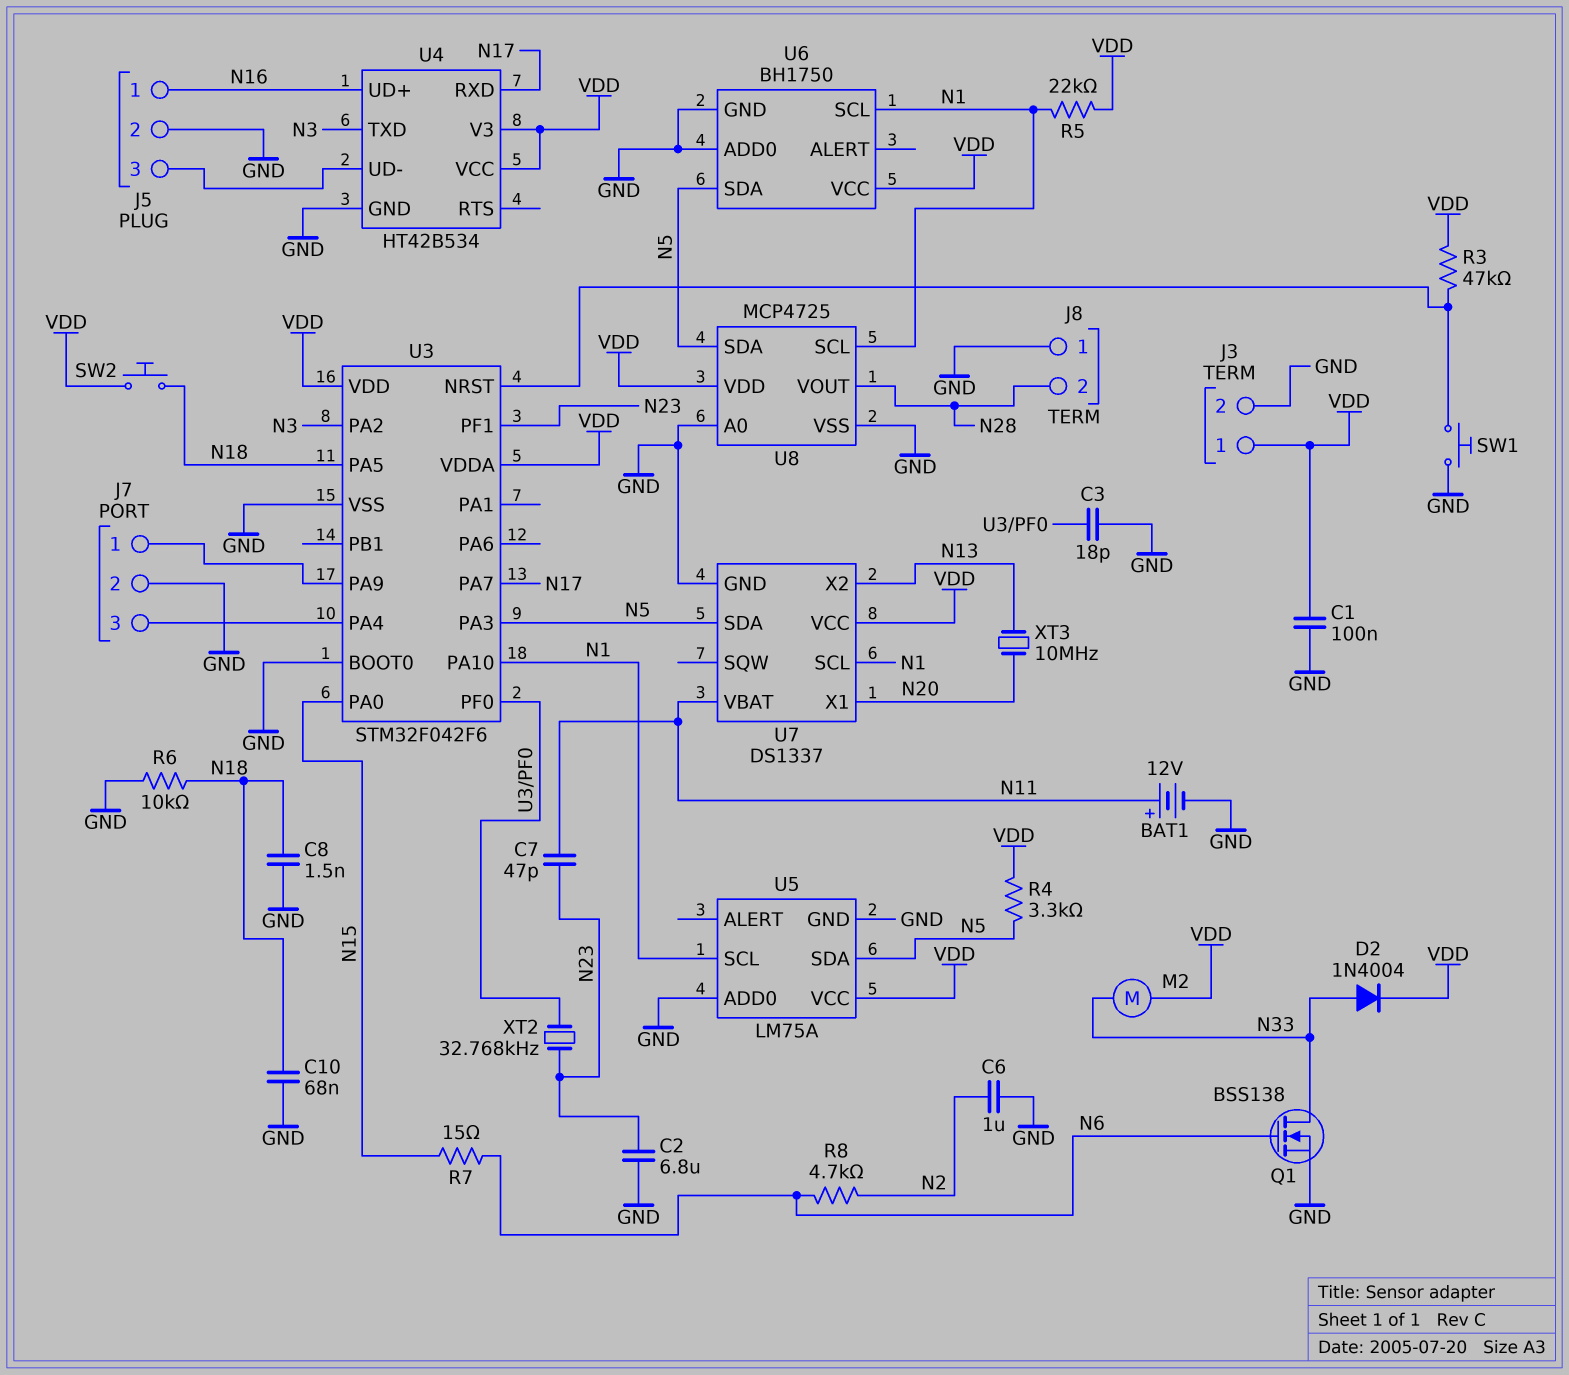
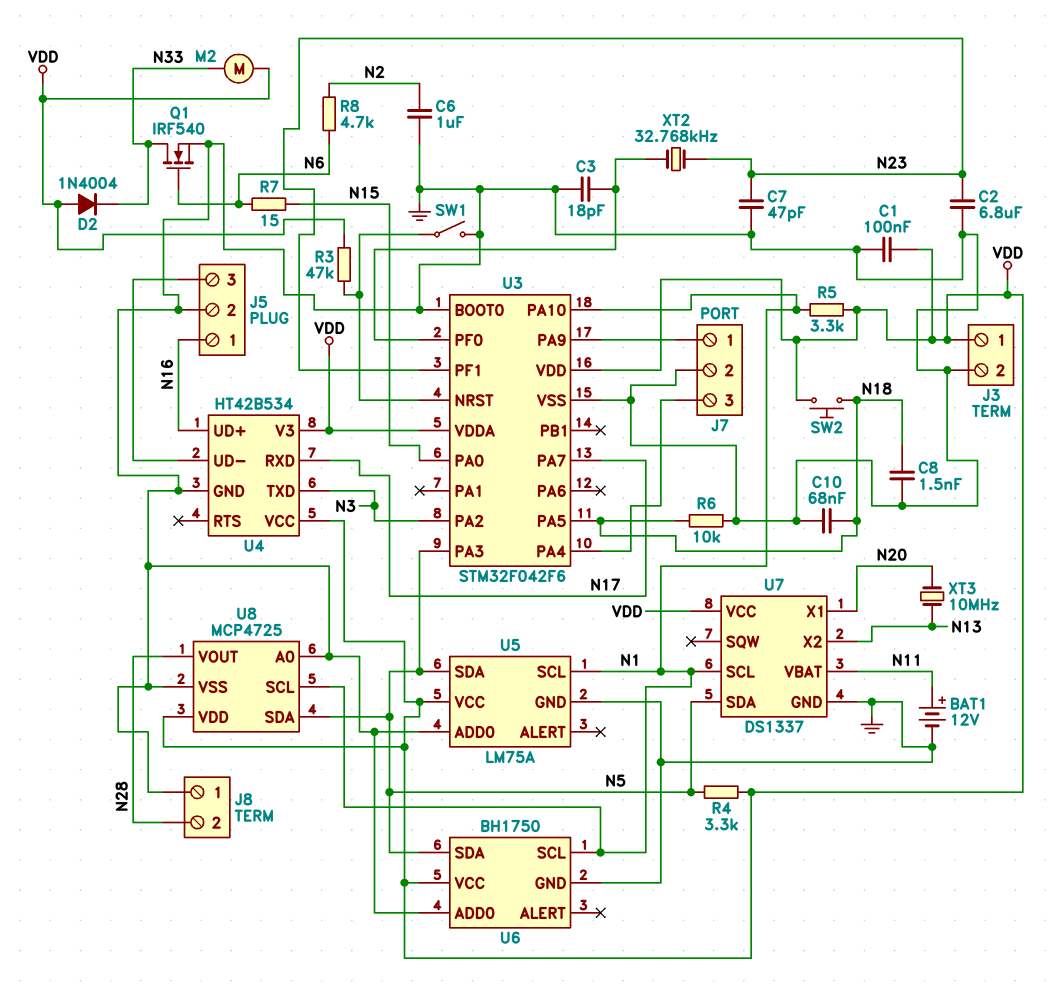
C7: 47pF (N11, N23) -> 47pF (GND, N23)
D2: diode 1N4004 (A N33, K VDD) -> diode 1N4004 (A VDD, K N33)
Q1: NMOS BSS138 (G N6, D N33, S GND) -> NMOS IRF540 (G N6, D N33, S GND)
R5: 22k (N1, VDD) -> 3.3k (N1, VDD)
SW1: button (GND, U3/NRST) -> switch (GND, U3/NRST)

